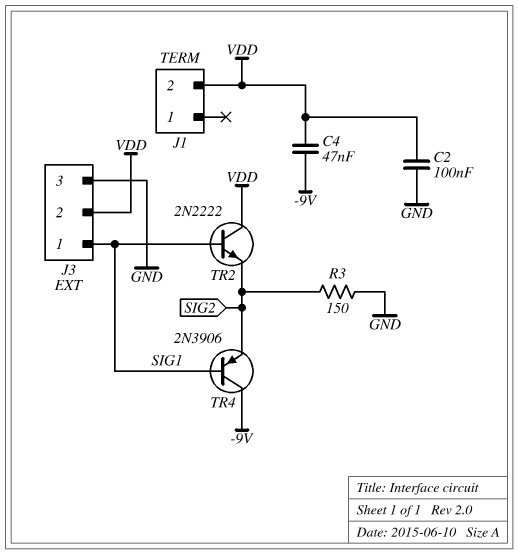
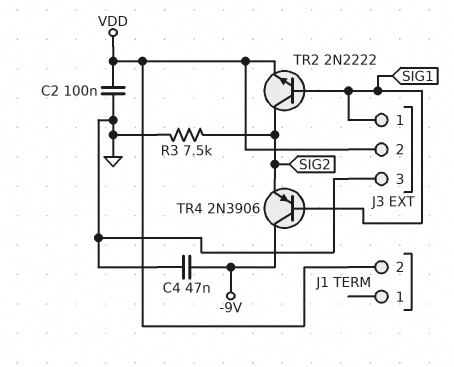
C4: 47nF (-9V, VDD) -> 47nF (-9V, GND)
R3: 150 (GND, SIG2) -> 7.5k (GND, SIG2)
TR2: NPN 2N2222 (B SIG1, C VDD, E SIG2) -> NPN 2N2222 (B SIG1, C SIG2, E VDD)

